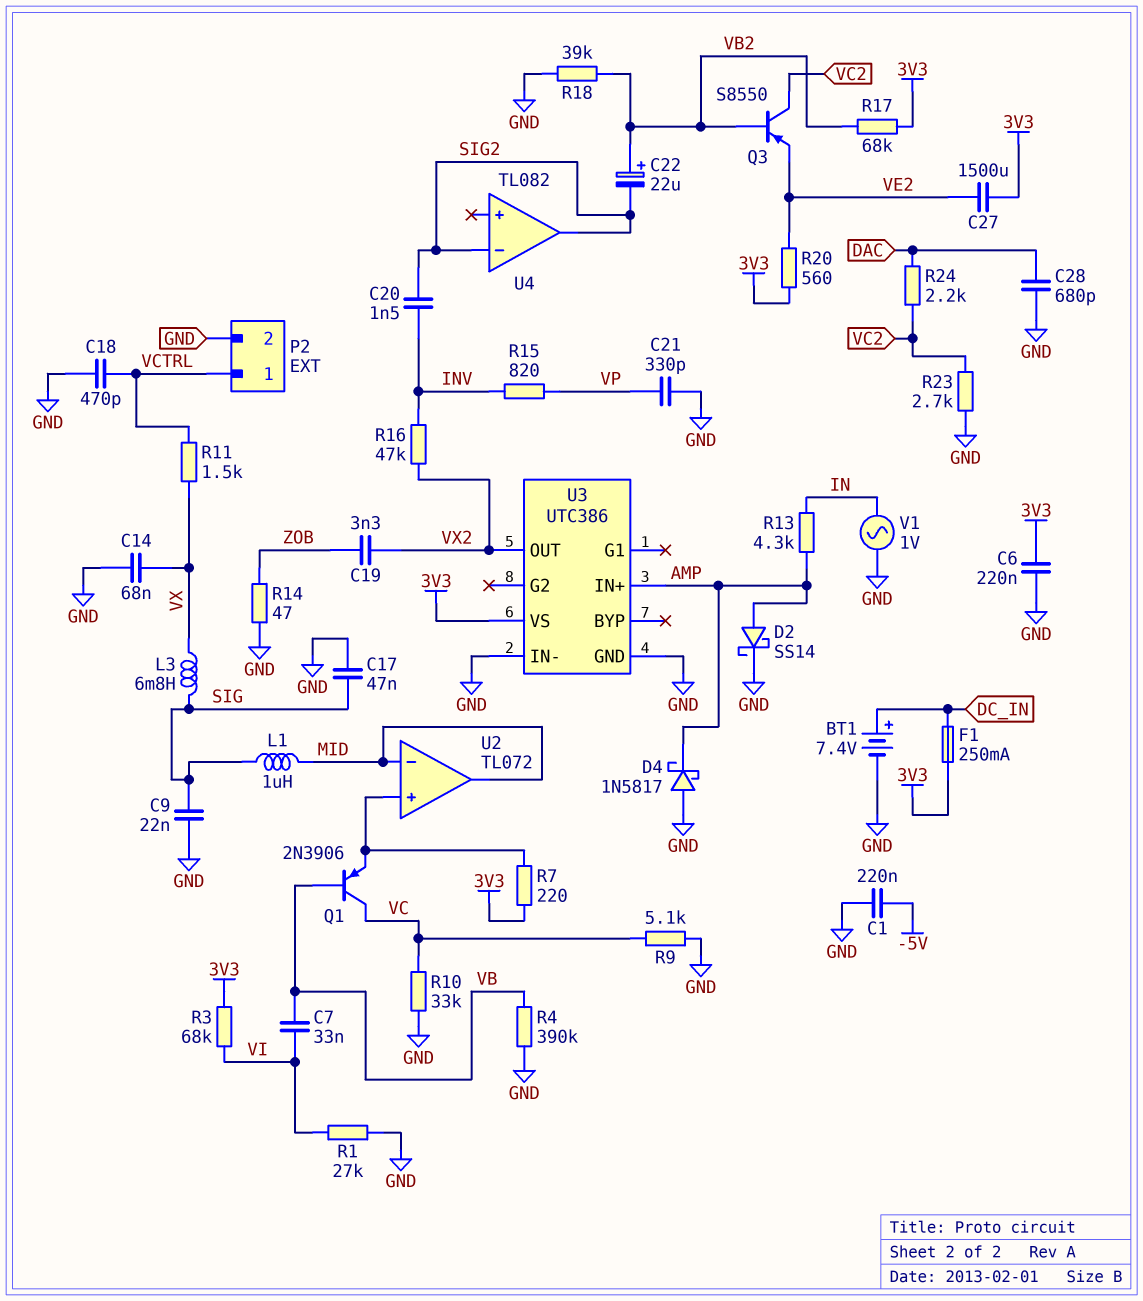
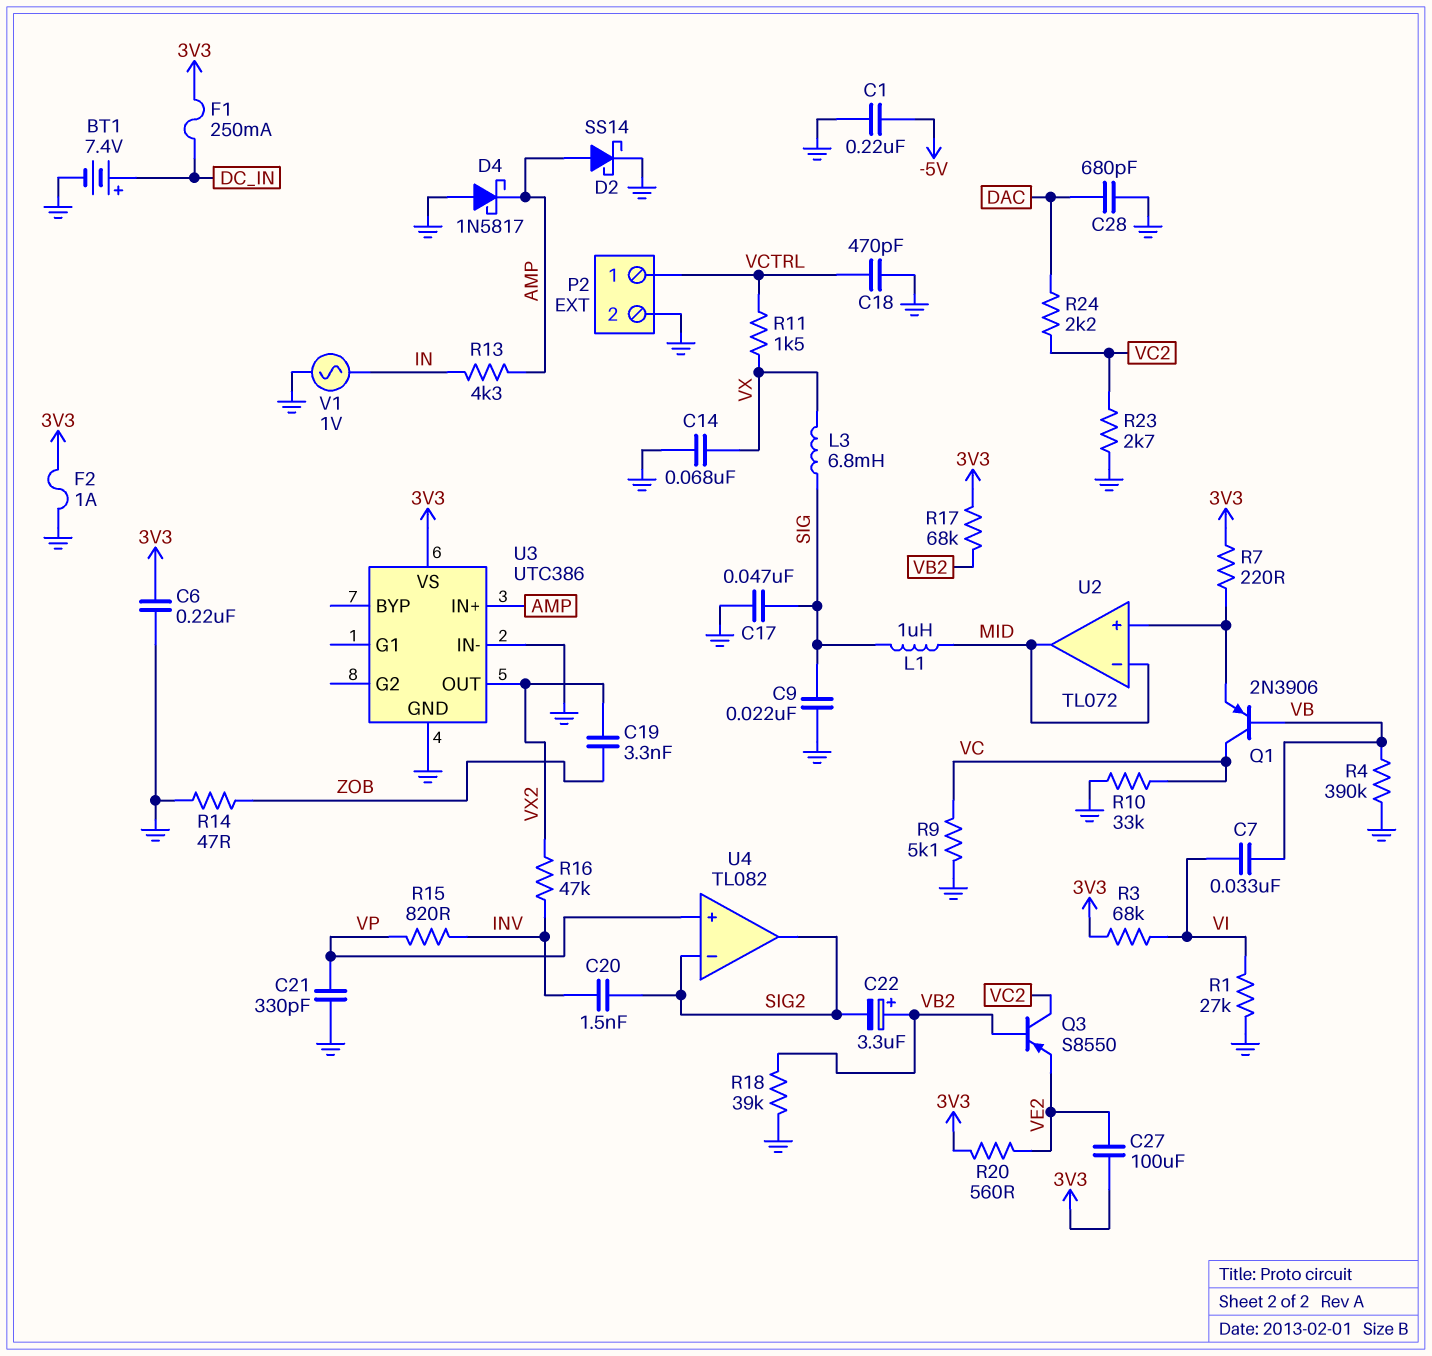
C22: 22uF (plus VB2, minus SIG2) -> 3.3uF (plus VB2, minus SIG2)
C27: 1500uF (3V3, VE2) -> 100uF (3V3, VE2)
F2: none -> 1A (3V3, GND)
U4 pin in+: none -> VP

